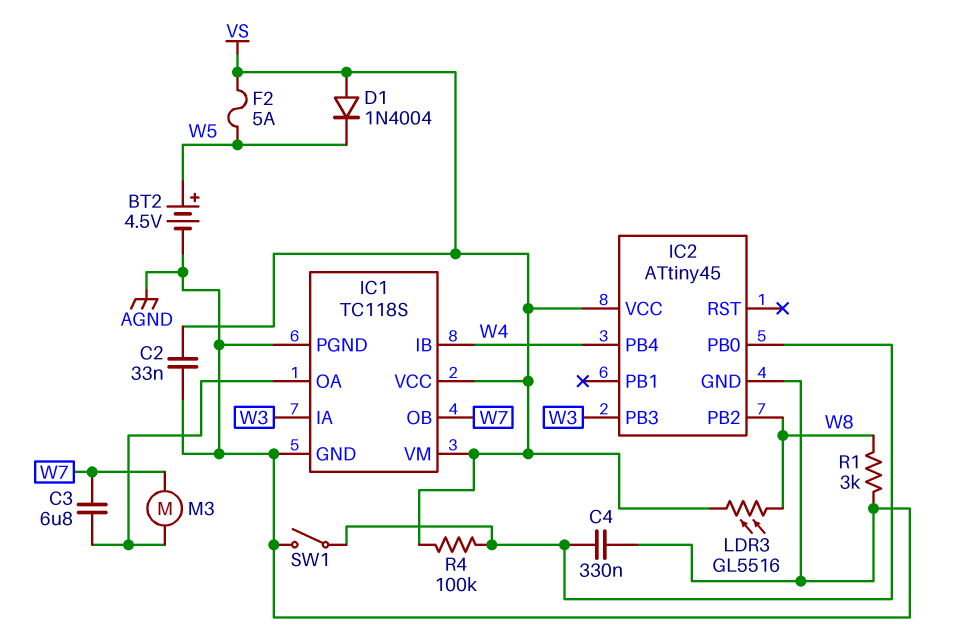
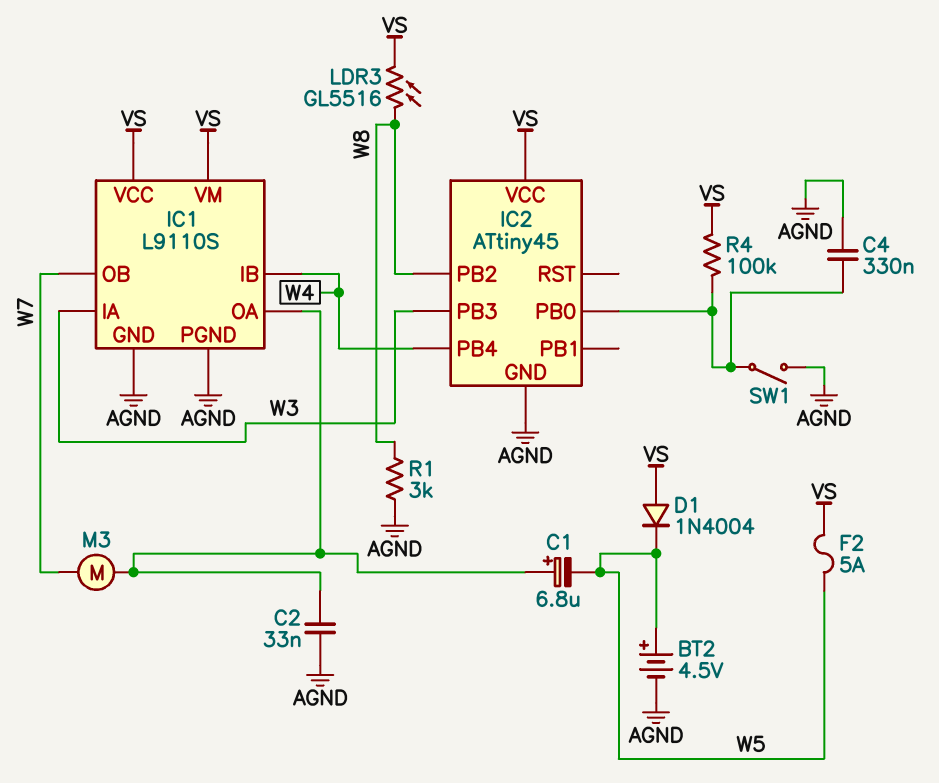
C1: none -> 6.8uF (plus IC1/OA, minus W5)
C2: 33nF (AGND, VS) -> 33nF (AGND, IC1/OA)
C3: 6.8uF (IC1/OA, W7) -> none
IC1: TC118S -> L9110S

